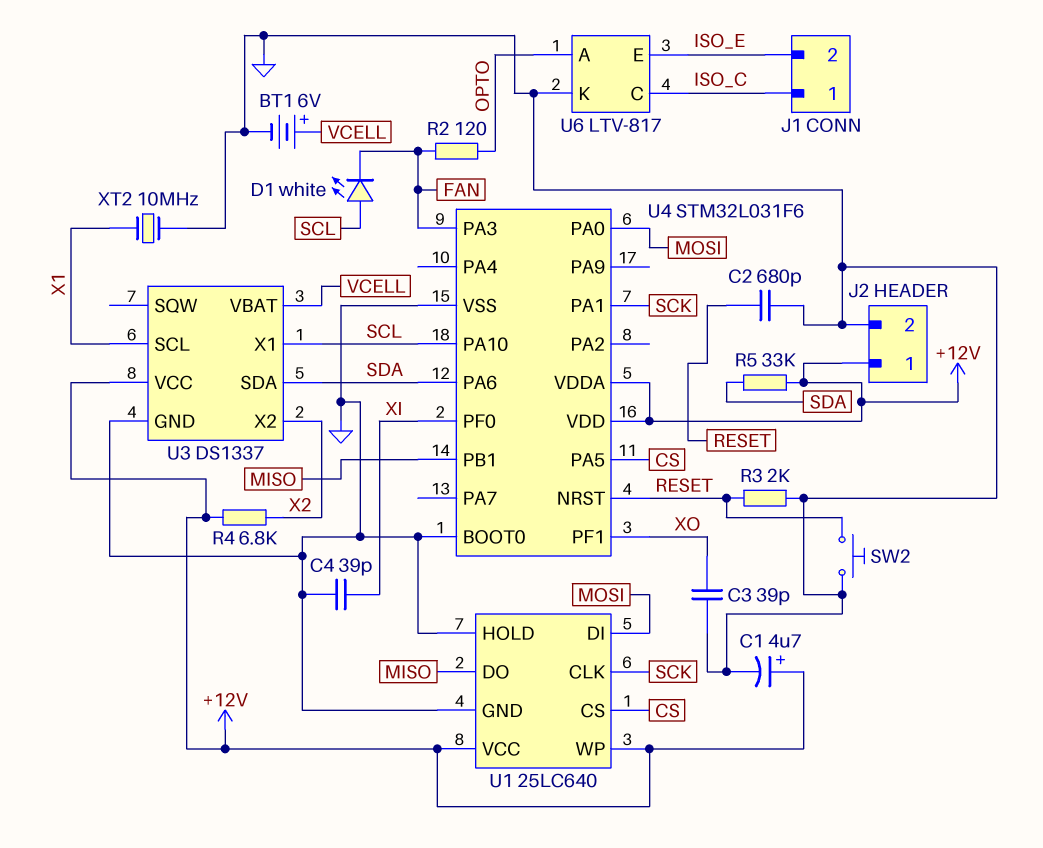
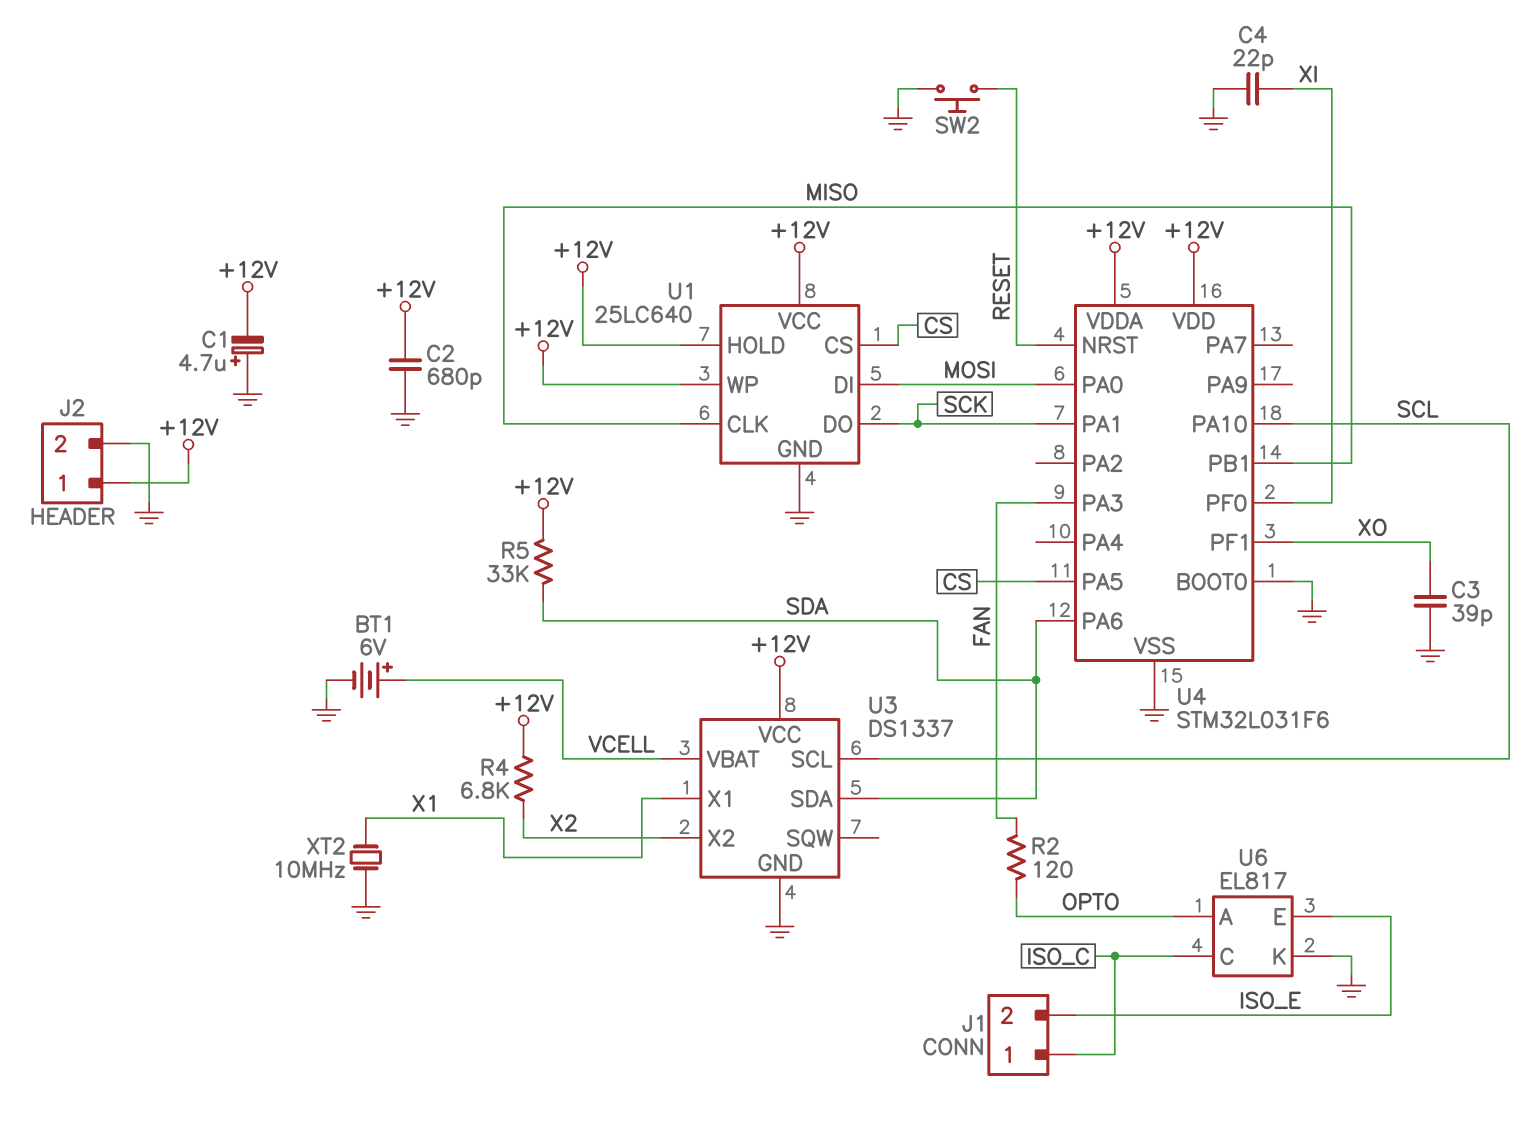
C1: 4.7uF (plus +12V, minus GND) -> 4.7uF (plus GND, minus +12V)
C2: 680pF (GND, RESET) -> 680pF (+12V, GND)
C4: 39pF (GND, XI) -> 22pF (GND, XI)
D1: LED white (A SCL, K FAN) -> none
R3: 2k (GND, RESET) -> none
U1 pin CLK: SCK -> MISO
U1 pin DO: MISO -> SCK
U1 pin HOLD: GND -> +12V
U3 pin SCL: X1 -> SCL
U3 pin X1: SCL -> X1
U6: LTV-817 -> EL817

